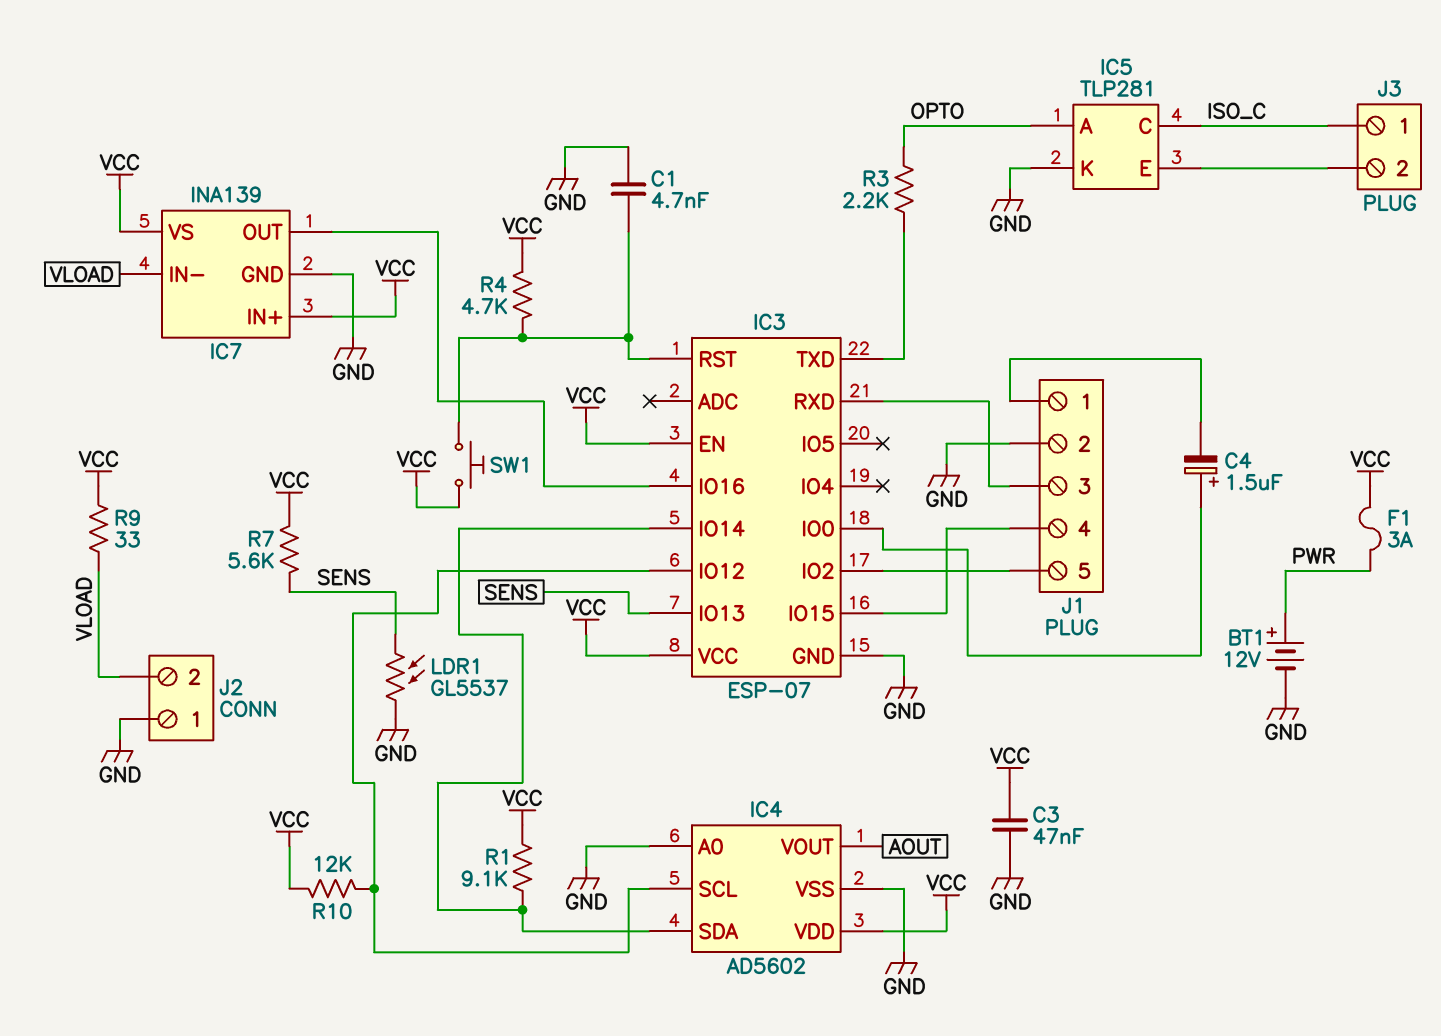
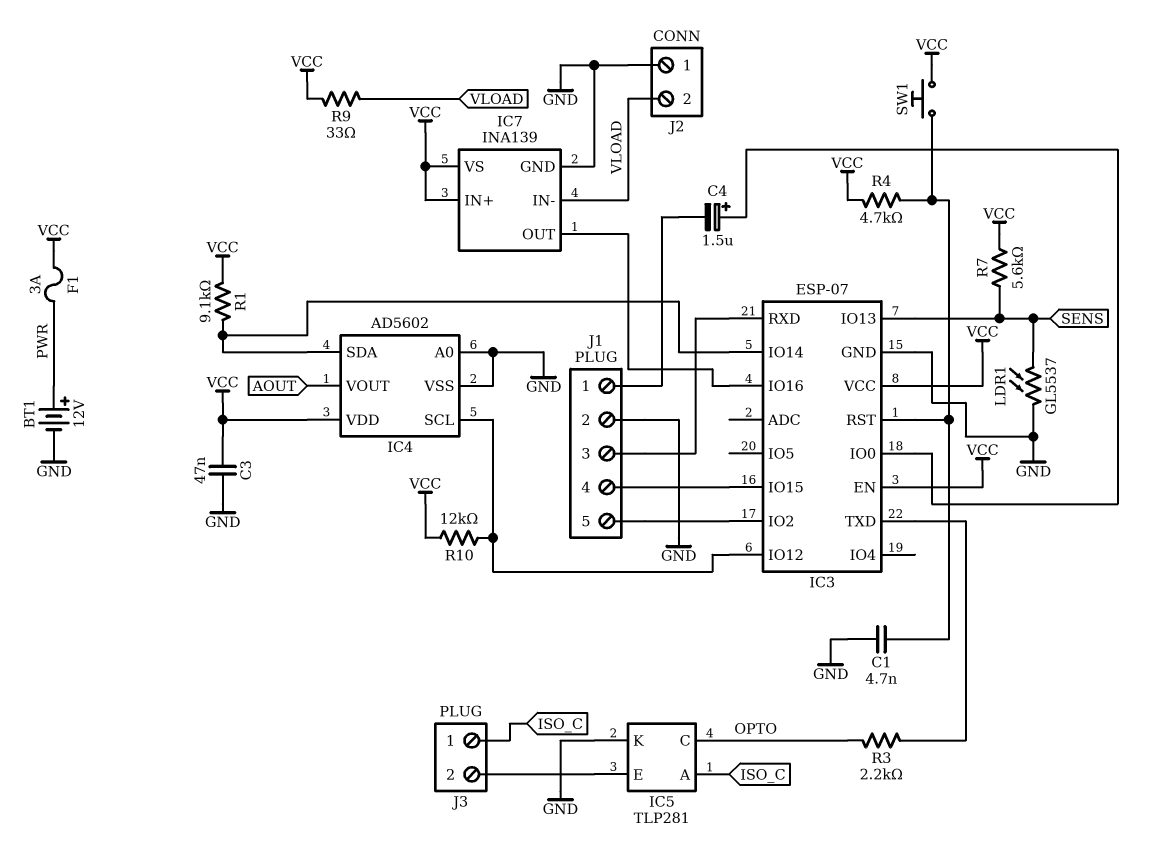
IC5 pin A: OPTO -> ISO_C
IC5 pin C: ISO_C -> OPTO

